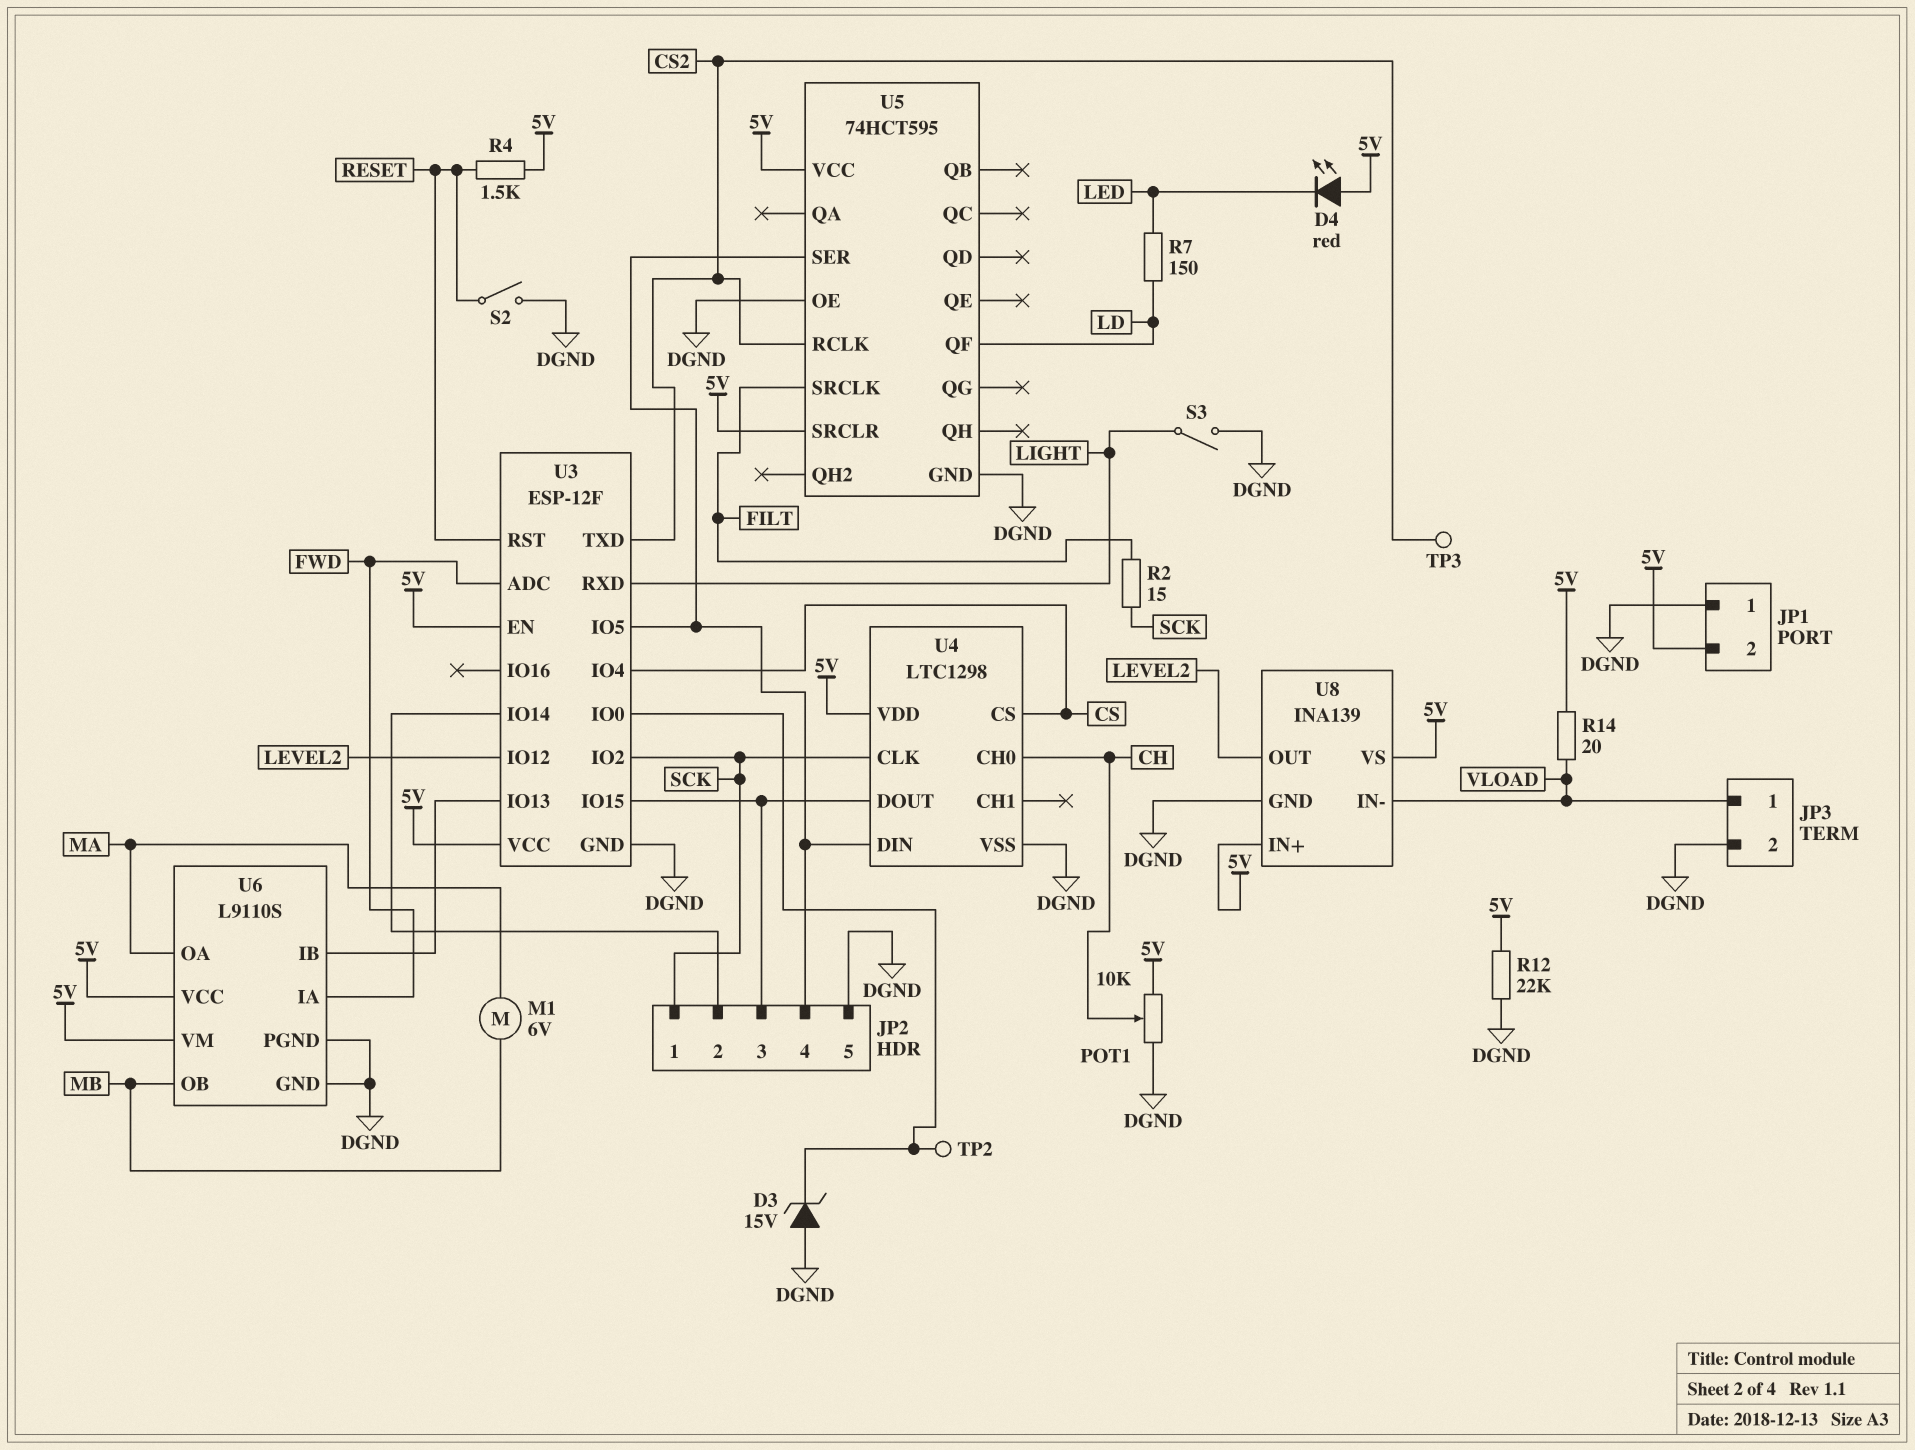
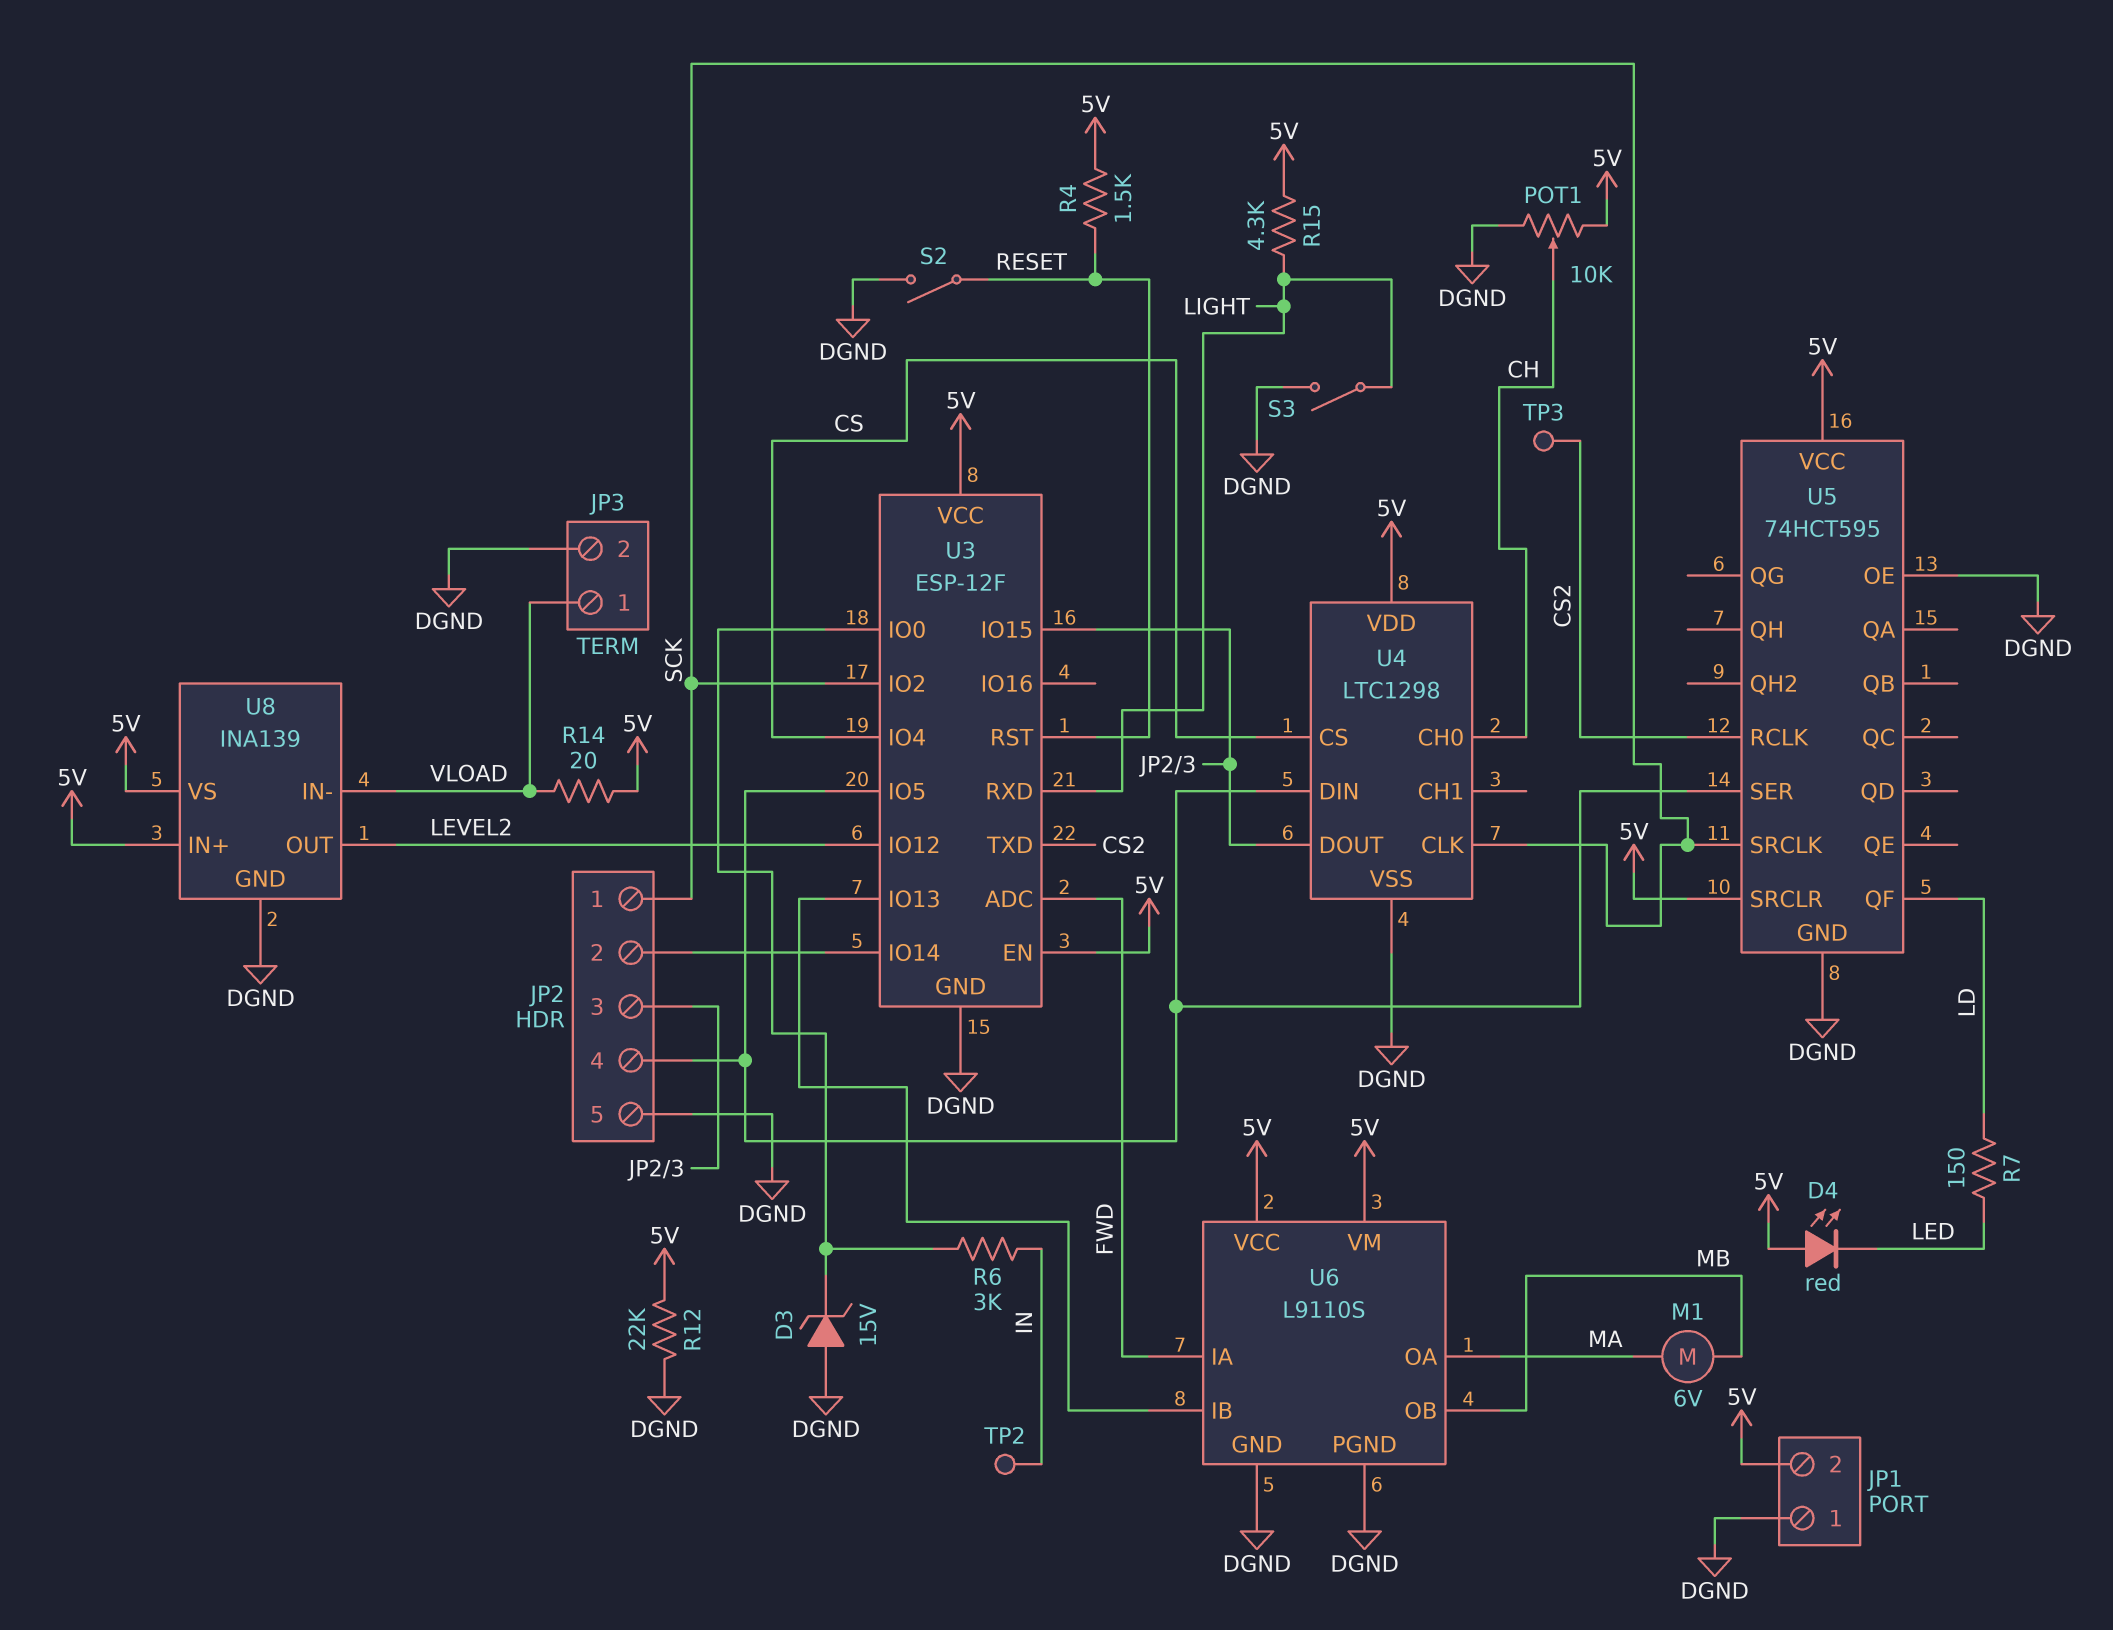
R2: 15 (FILT, SCK) -> none
R6: none -> 3k (IN, U3/IO0)
R15: none -> 4.3k (5V, LIGHT)
TP2: test point (U3/IO0) -> test point (IN)
U5 pin SRCLK: FILT -> SCK

